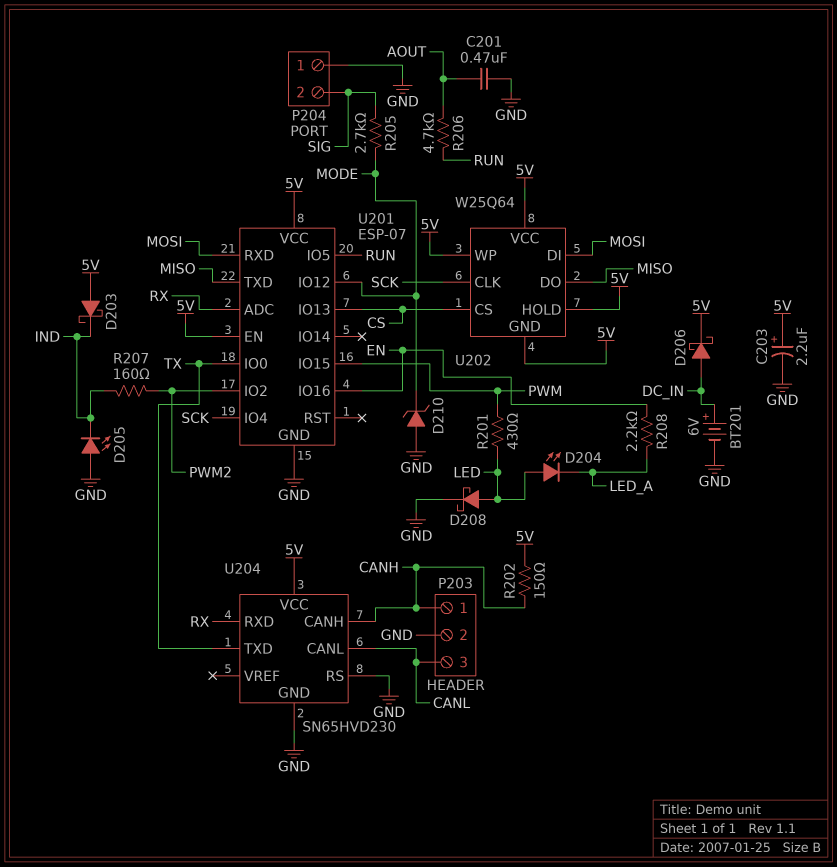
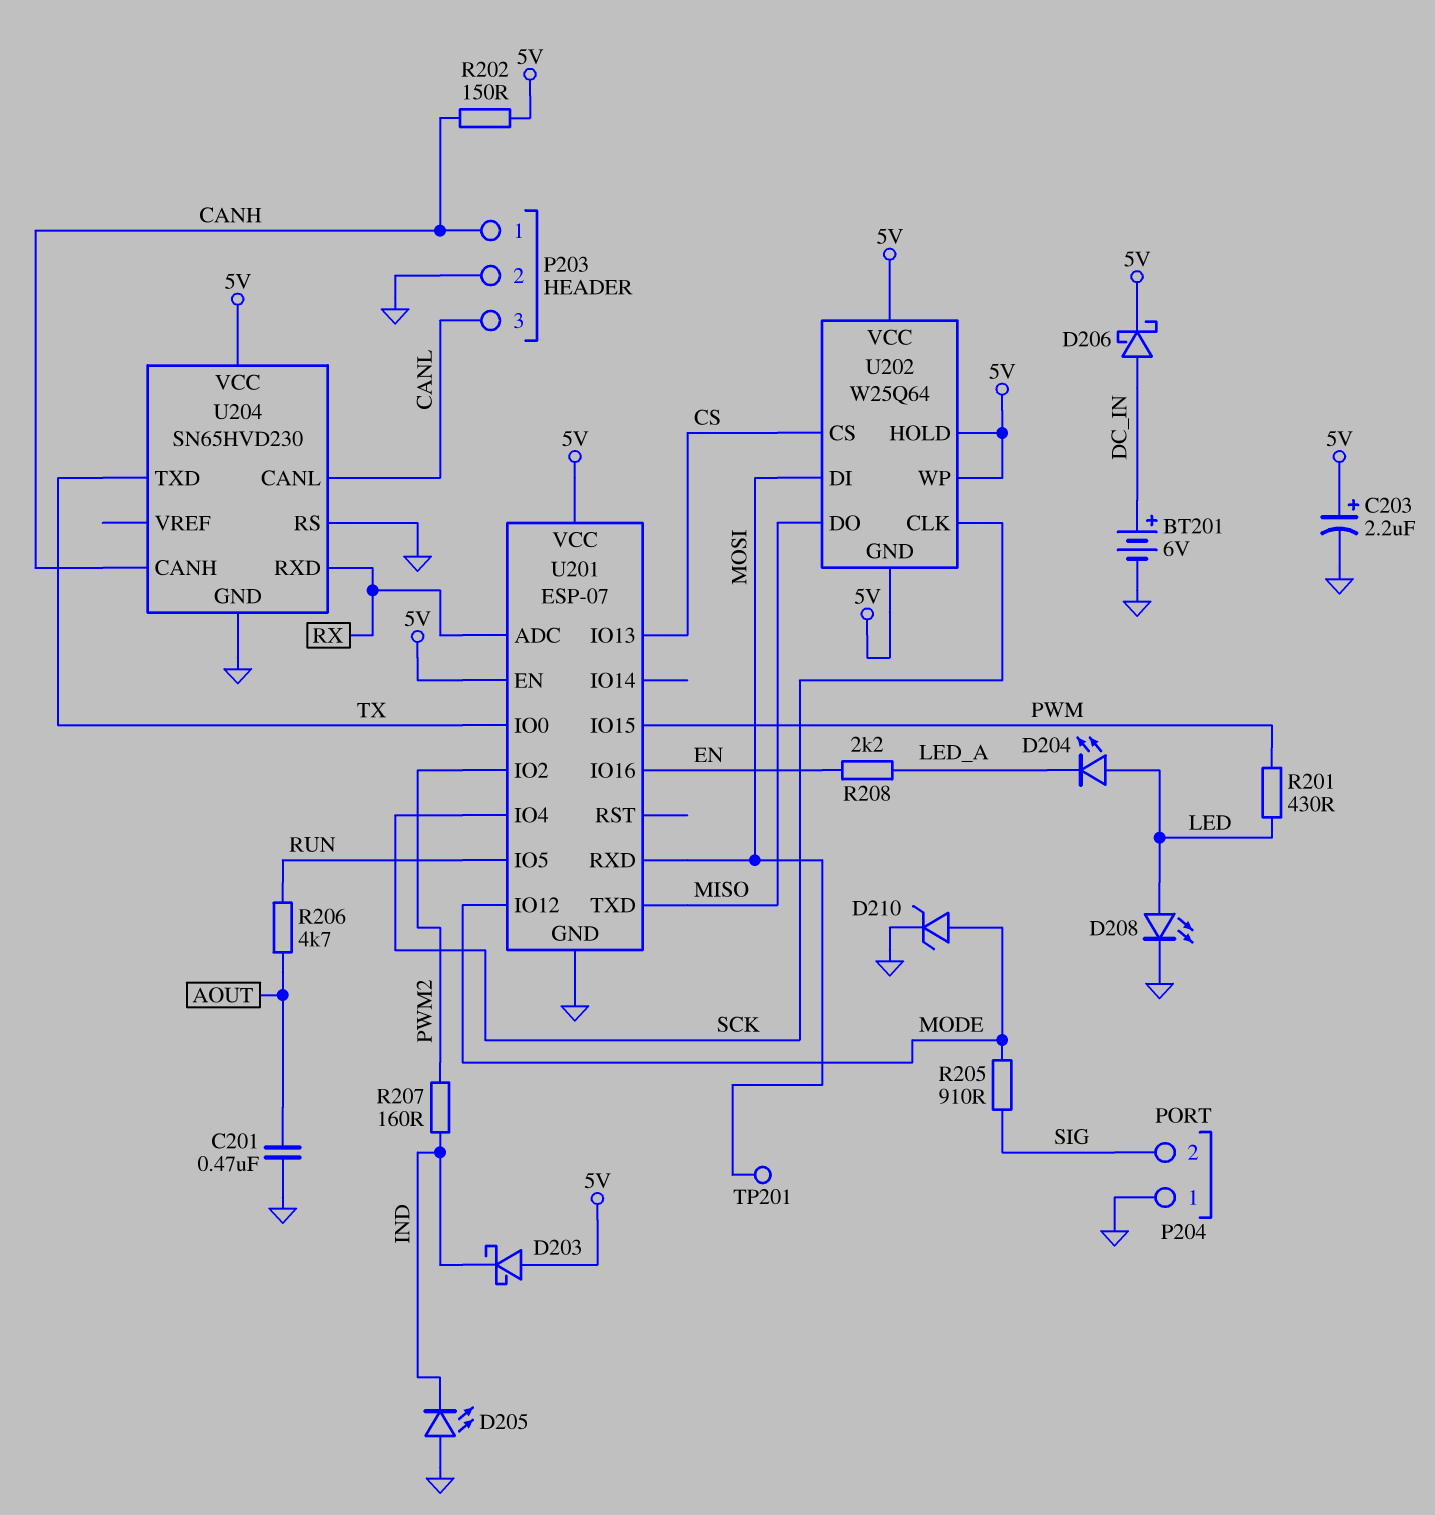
D208: schottky (A LED, K GND) -> LED (A LED, K GND)
D210: zener (A GND, K MODE) -> zener (A MODE, K GND)
R205: 2.7k (MODE, SIG) -> 910 (MODE, SIG)
TP201: none -> test point (MOSI)

